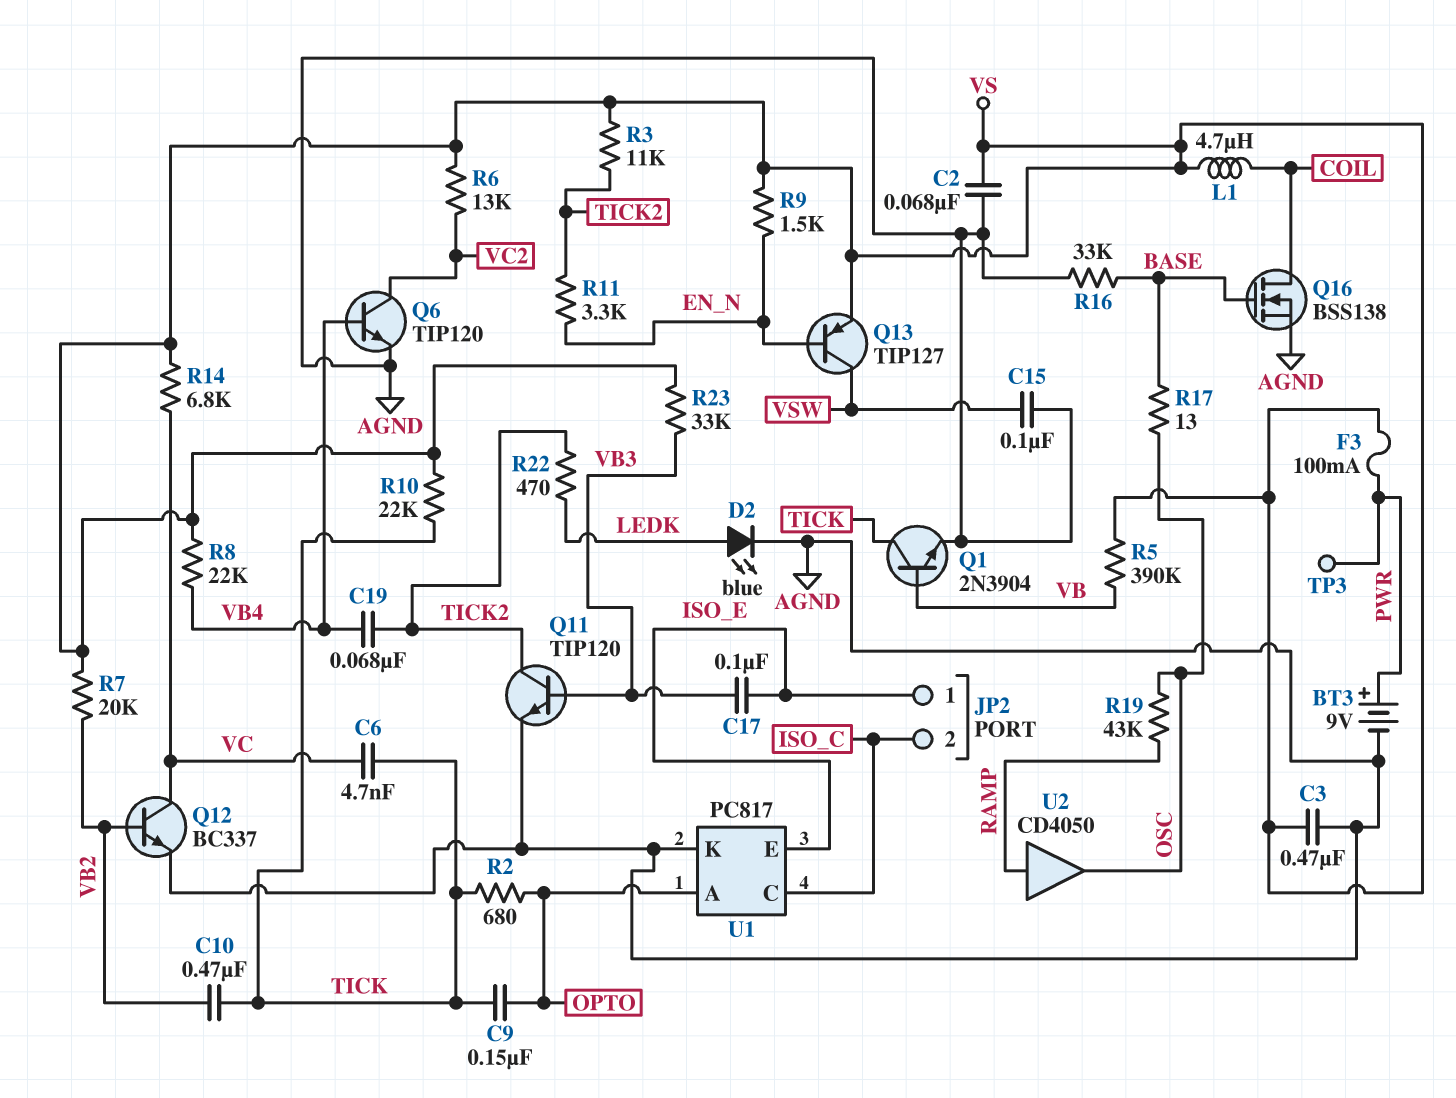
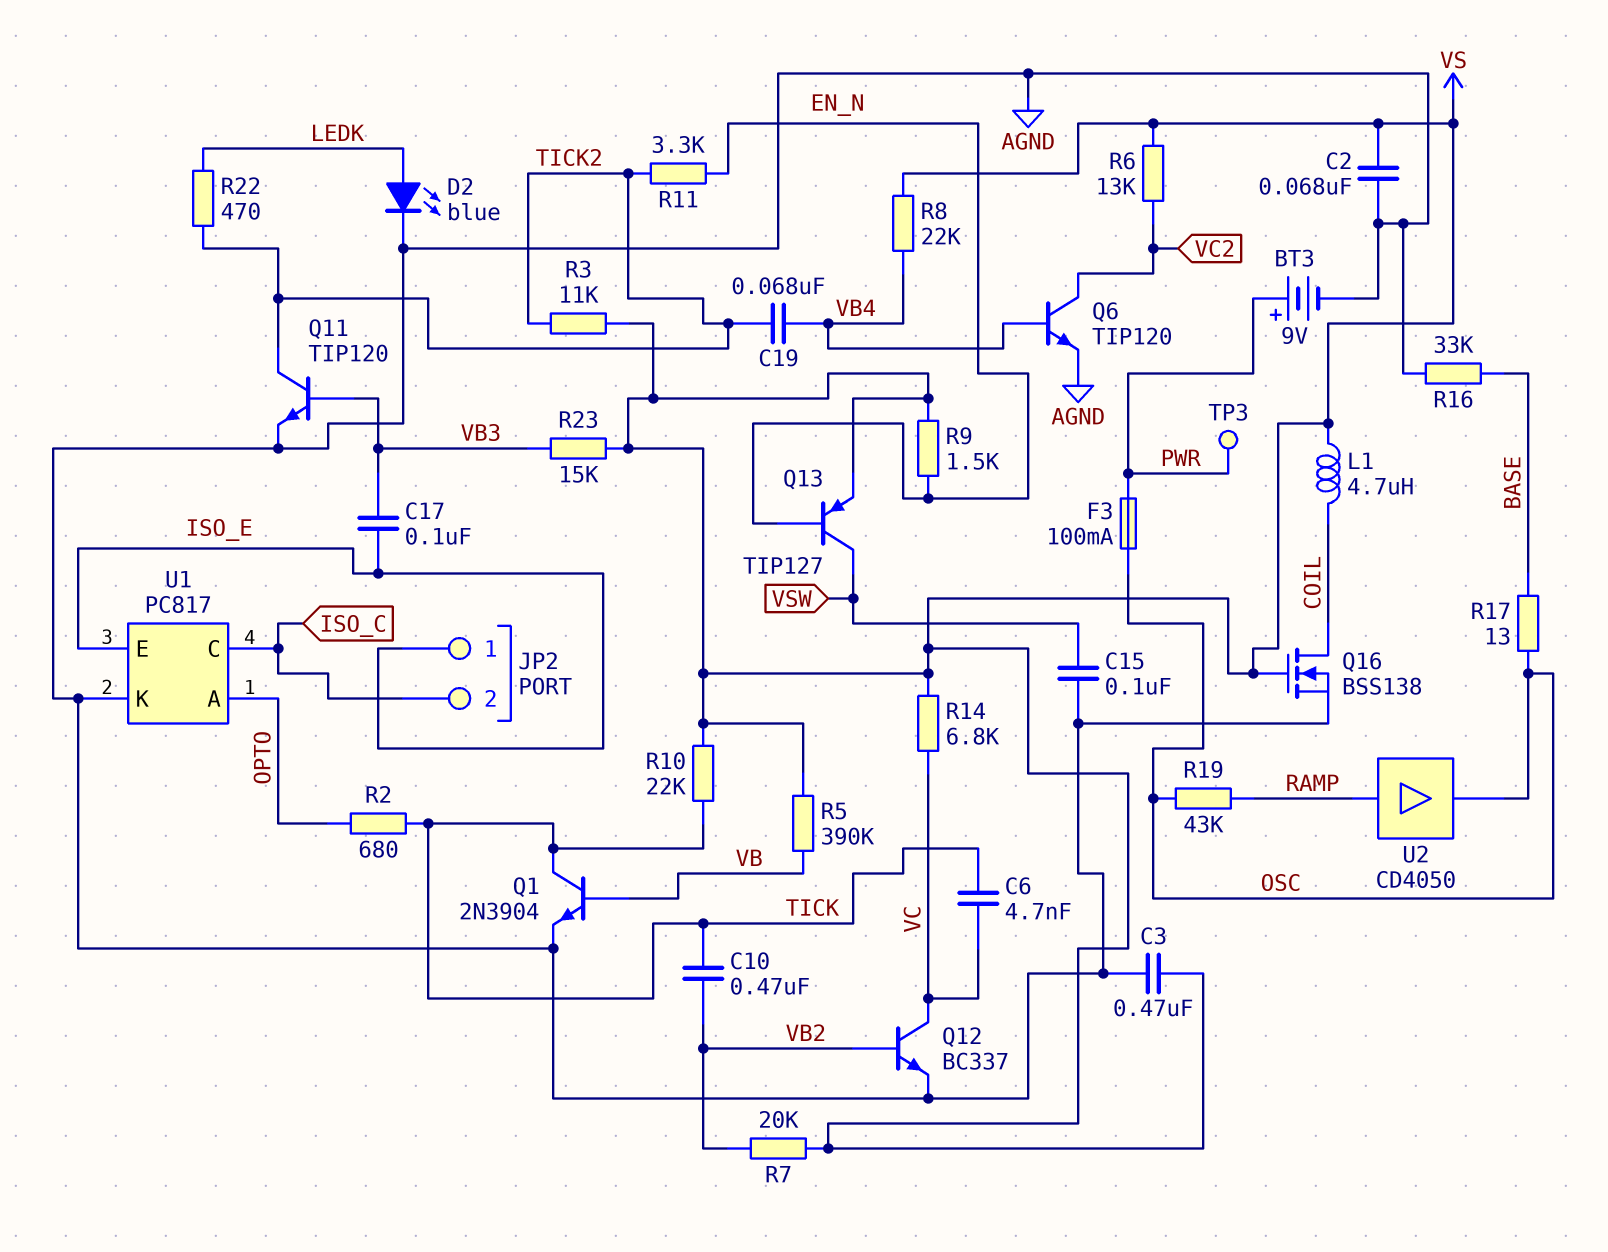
C9: 150nF (OPTO, TICK) -> none
F3: 100mA (PWR, VS) -> 100mA (OSC, PWR)
Q16: NMOS BSS138 (G BASE, D COIL, S AGND) -> NMOS BSS138 (G VS, D COIL, S AGND)
R23: 33k (VB3, VS) -> 15k (VB3, VS)

